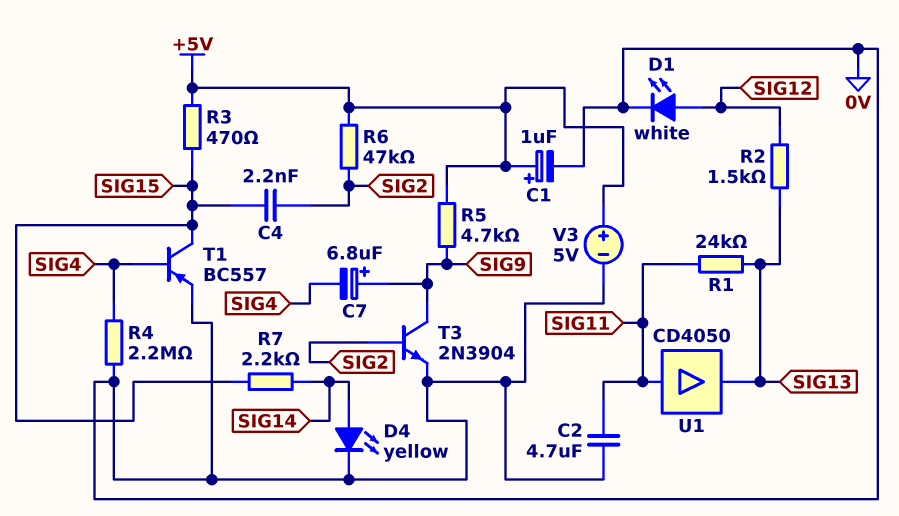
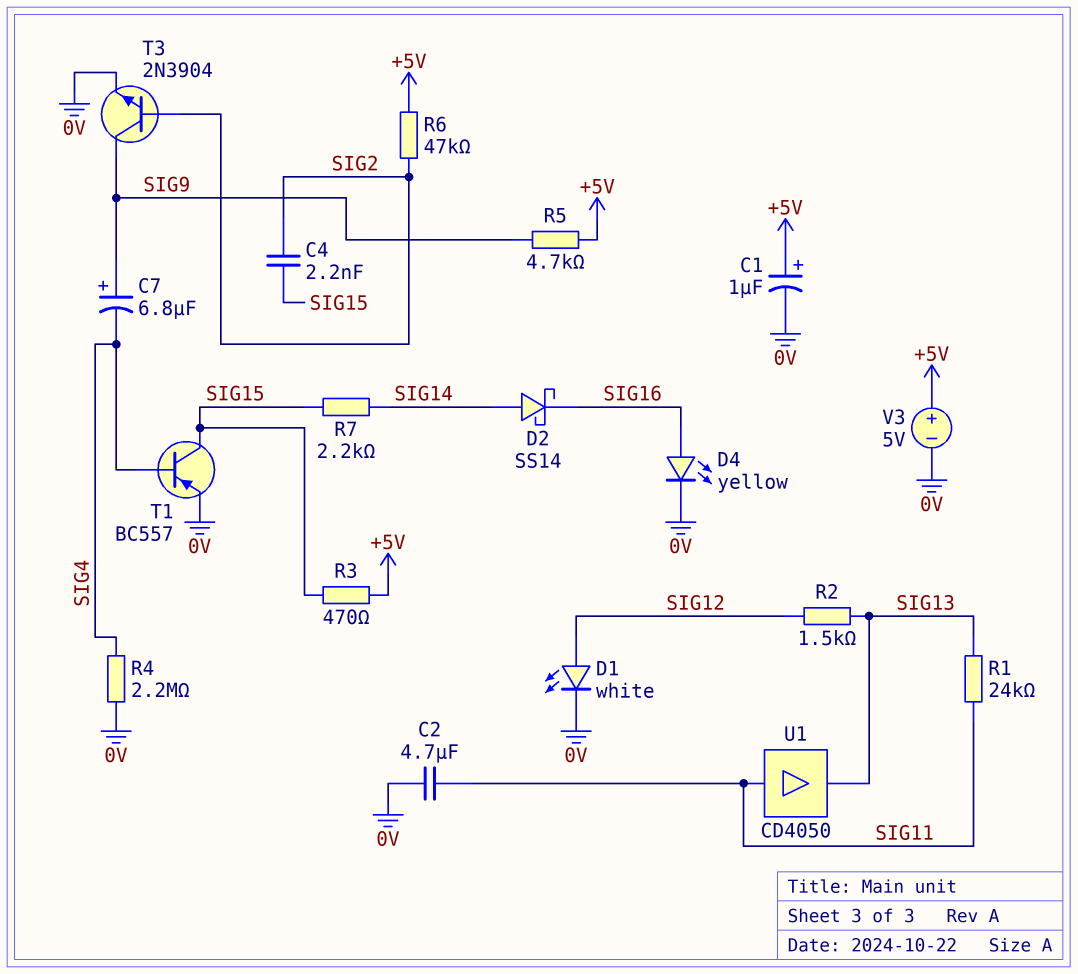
D2: none -> schottky SS14 (A SIG14, K SIG16)
D4: LED yellow (A SIG14, K 0V) -> LED yellow (A SIG16, K 0V)

